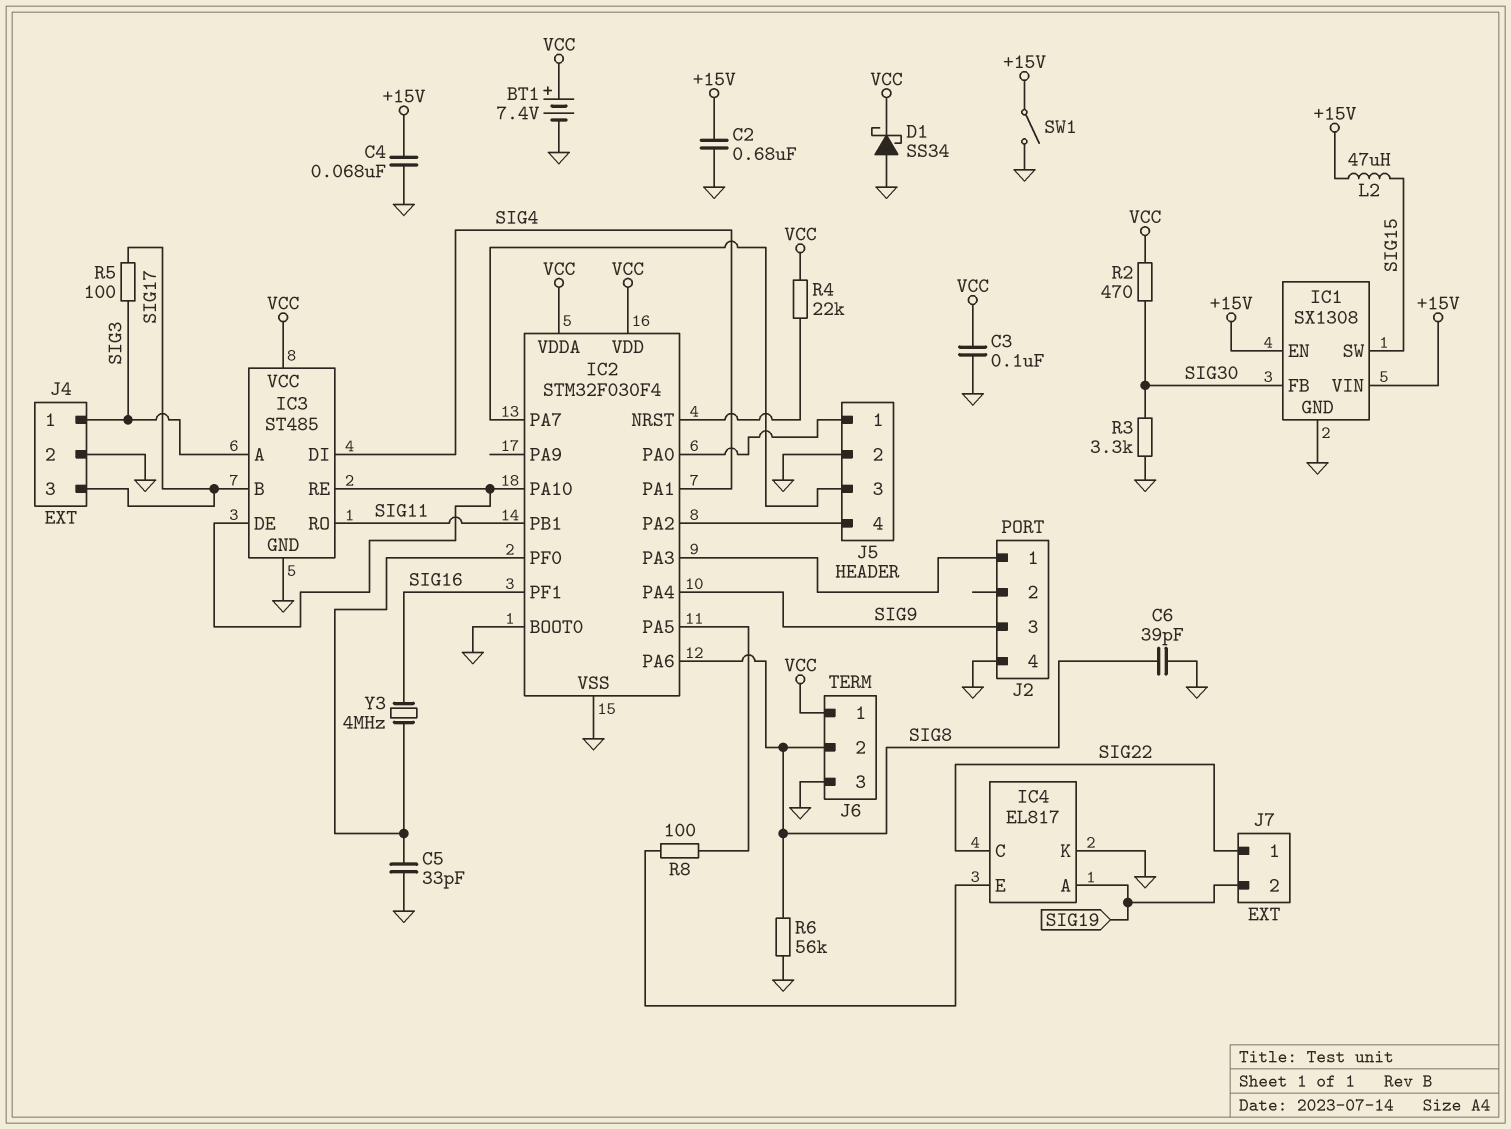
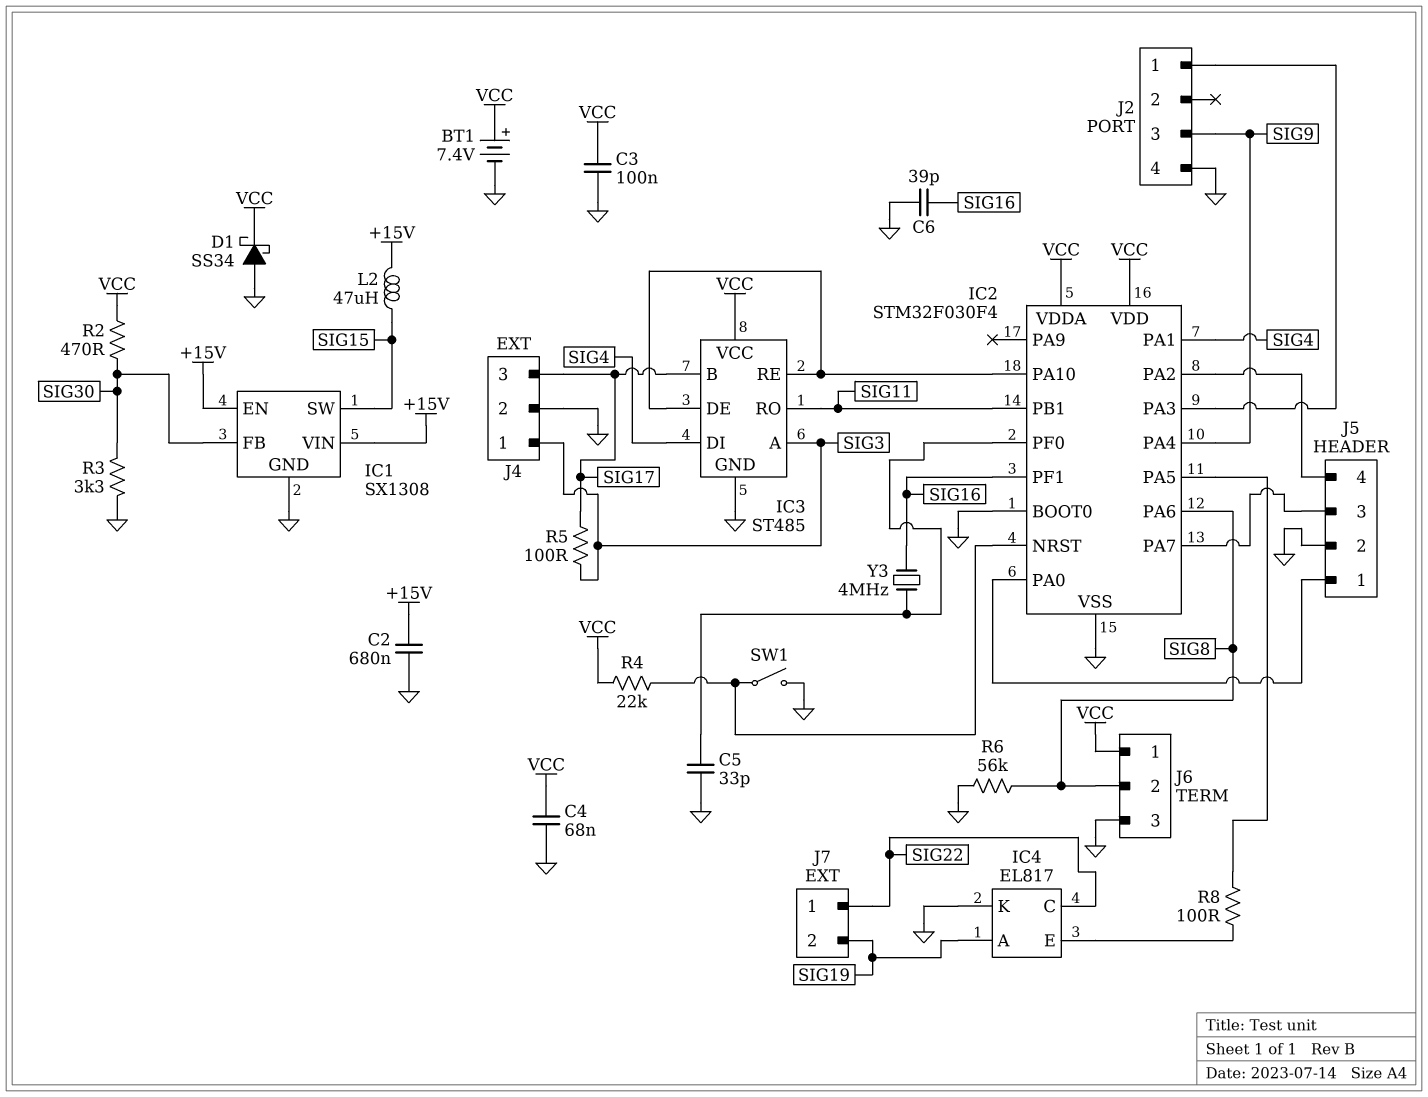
C4: 68nF (+15V, GND) -> 68nF (GND, VCC)
C6: 39pF (GND, SIG8) -> 39pF (GND, SIG16)
SW1: switch (+15V, GND) -> switch (GND, IC2/NRST)

